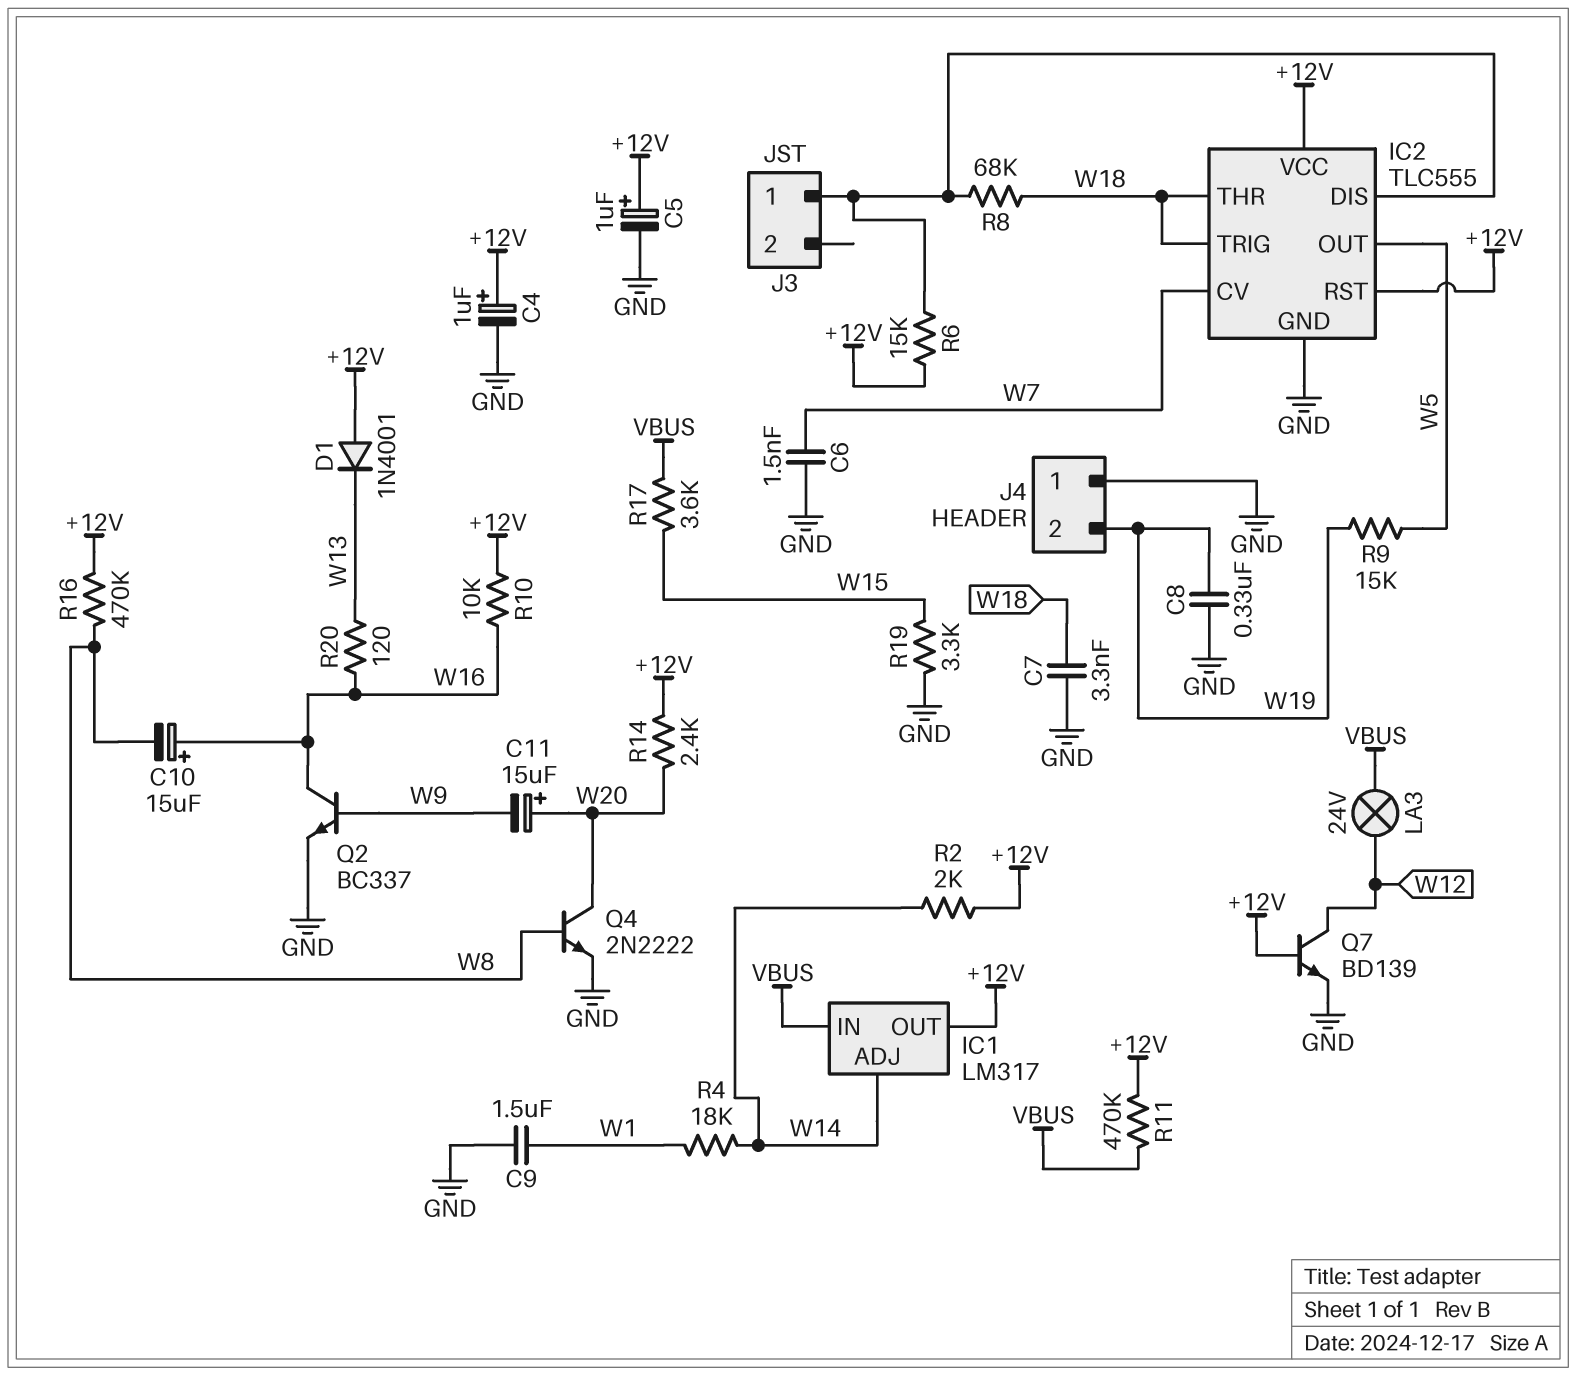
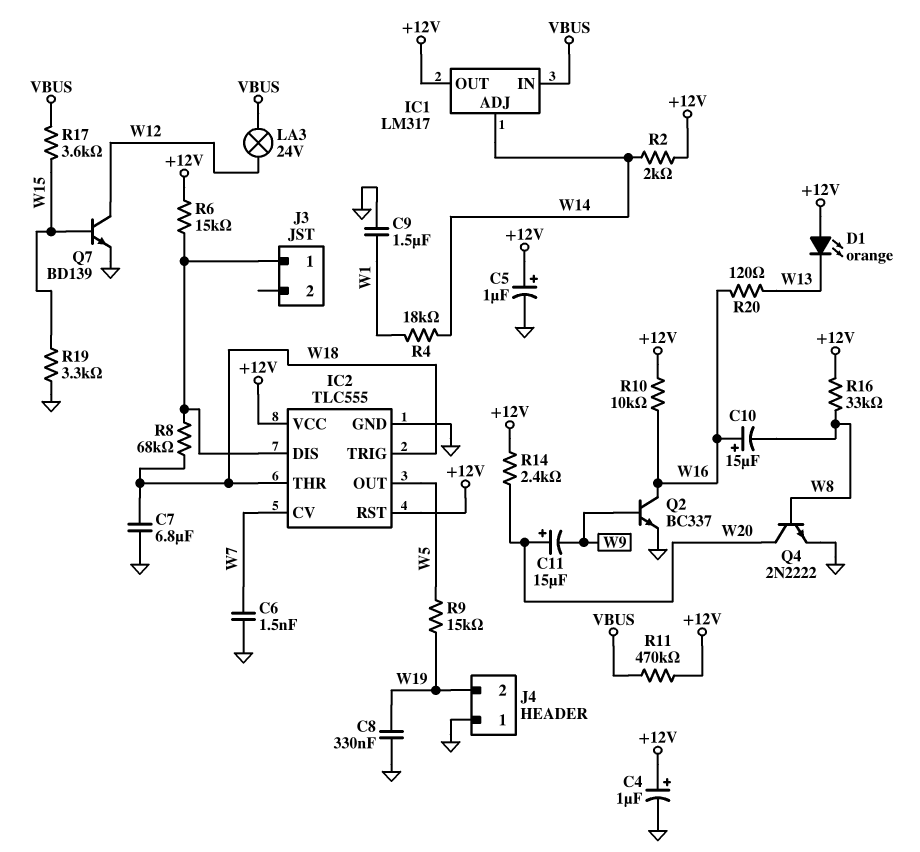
C7: 3.3nF (GND, W18) -> 6.8uF (GND, W18)
D1: diode 1N4001 (A +12V, K W13) -> LED orange (A +12V, K W13)
Q7: NPN BD139 (B +12V, C W12, E GND) -> NPN BD139 (B W15, C W12, E GND)
R16: 470k (+12V, W8) -> 33k (+12V, W8)

